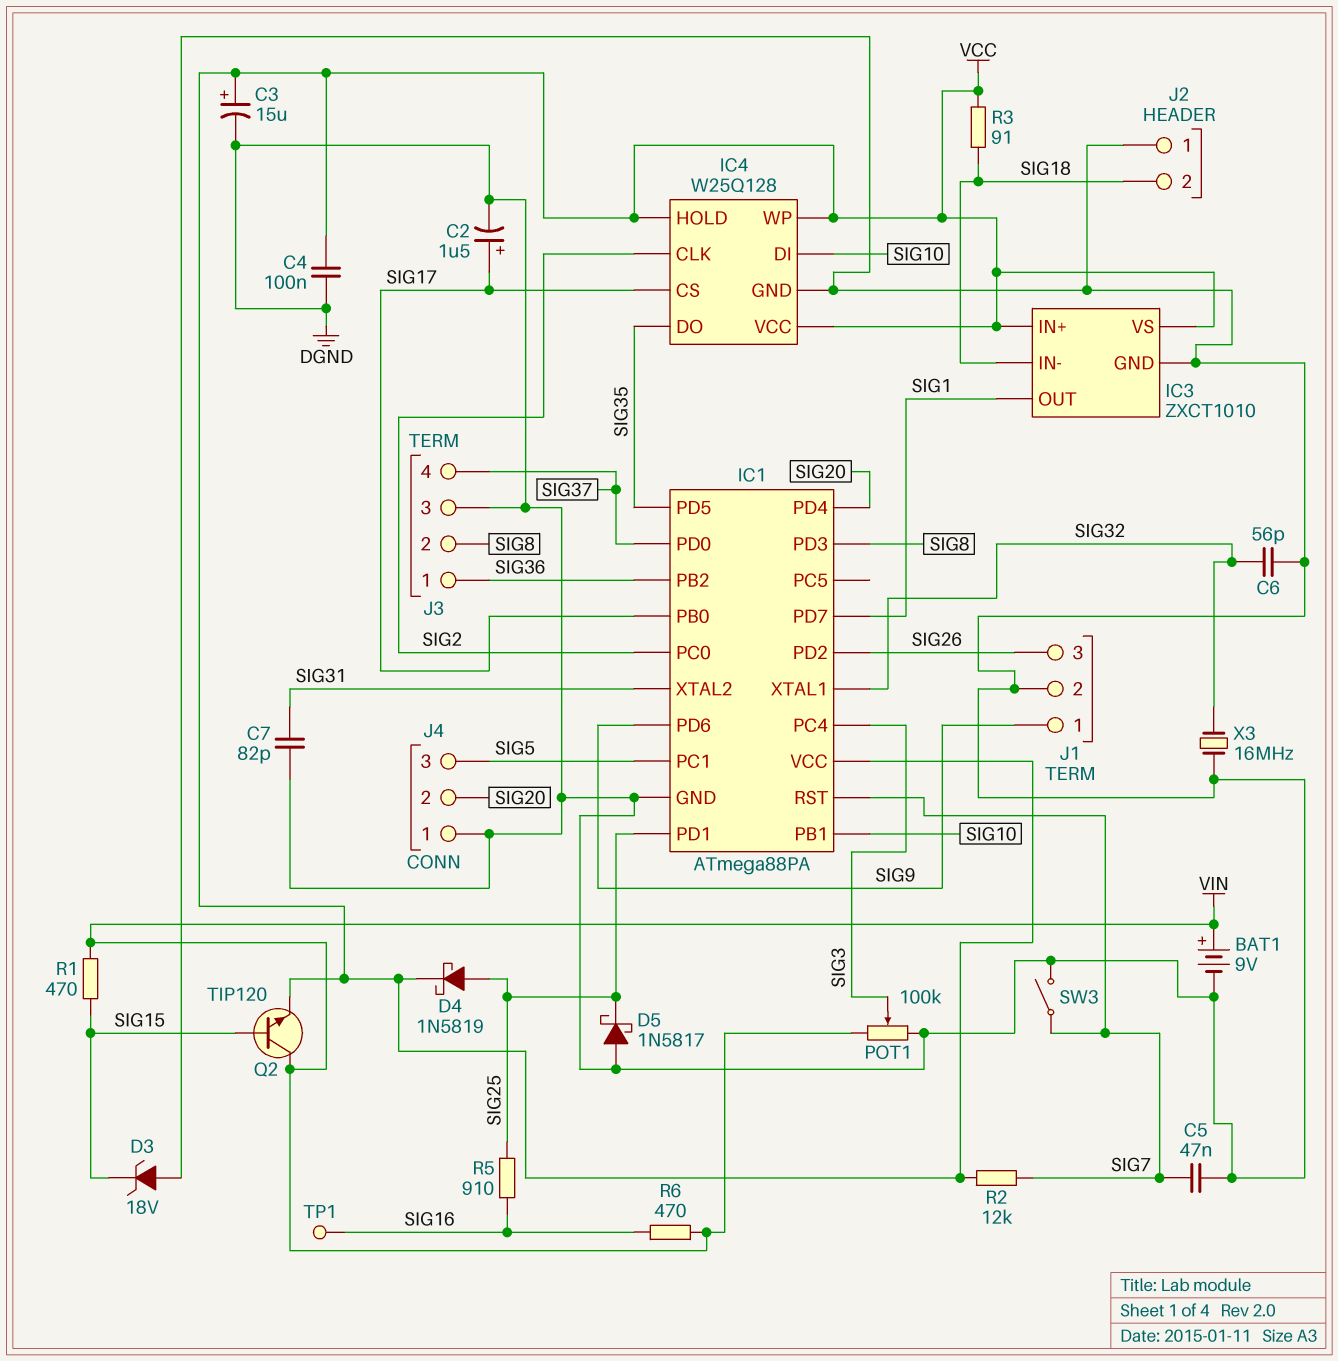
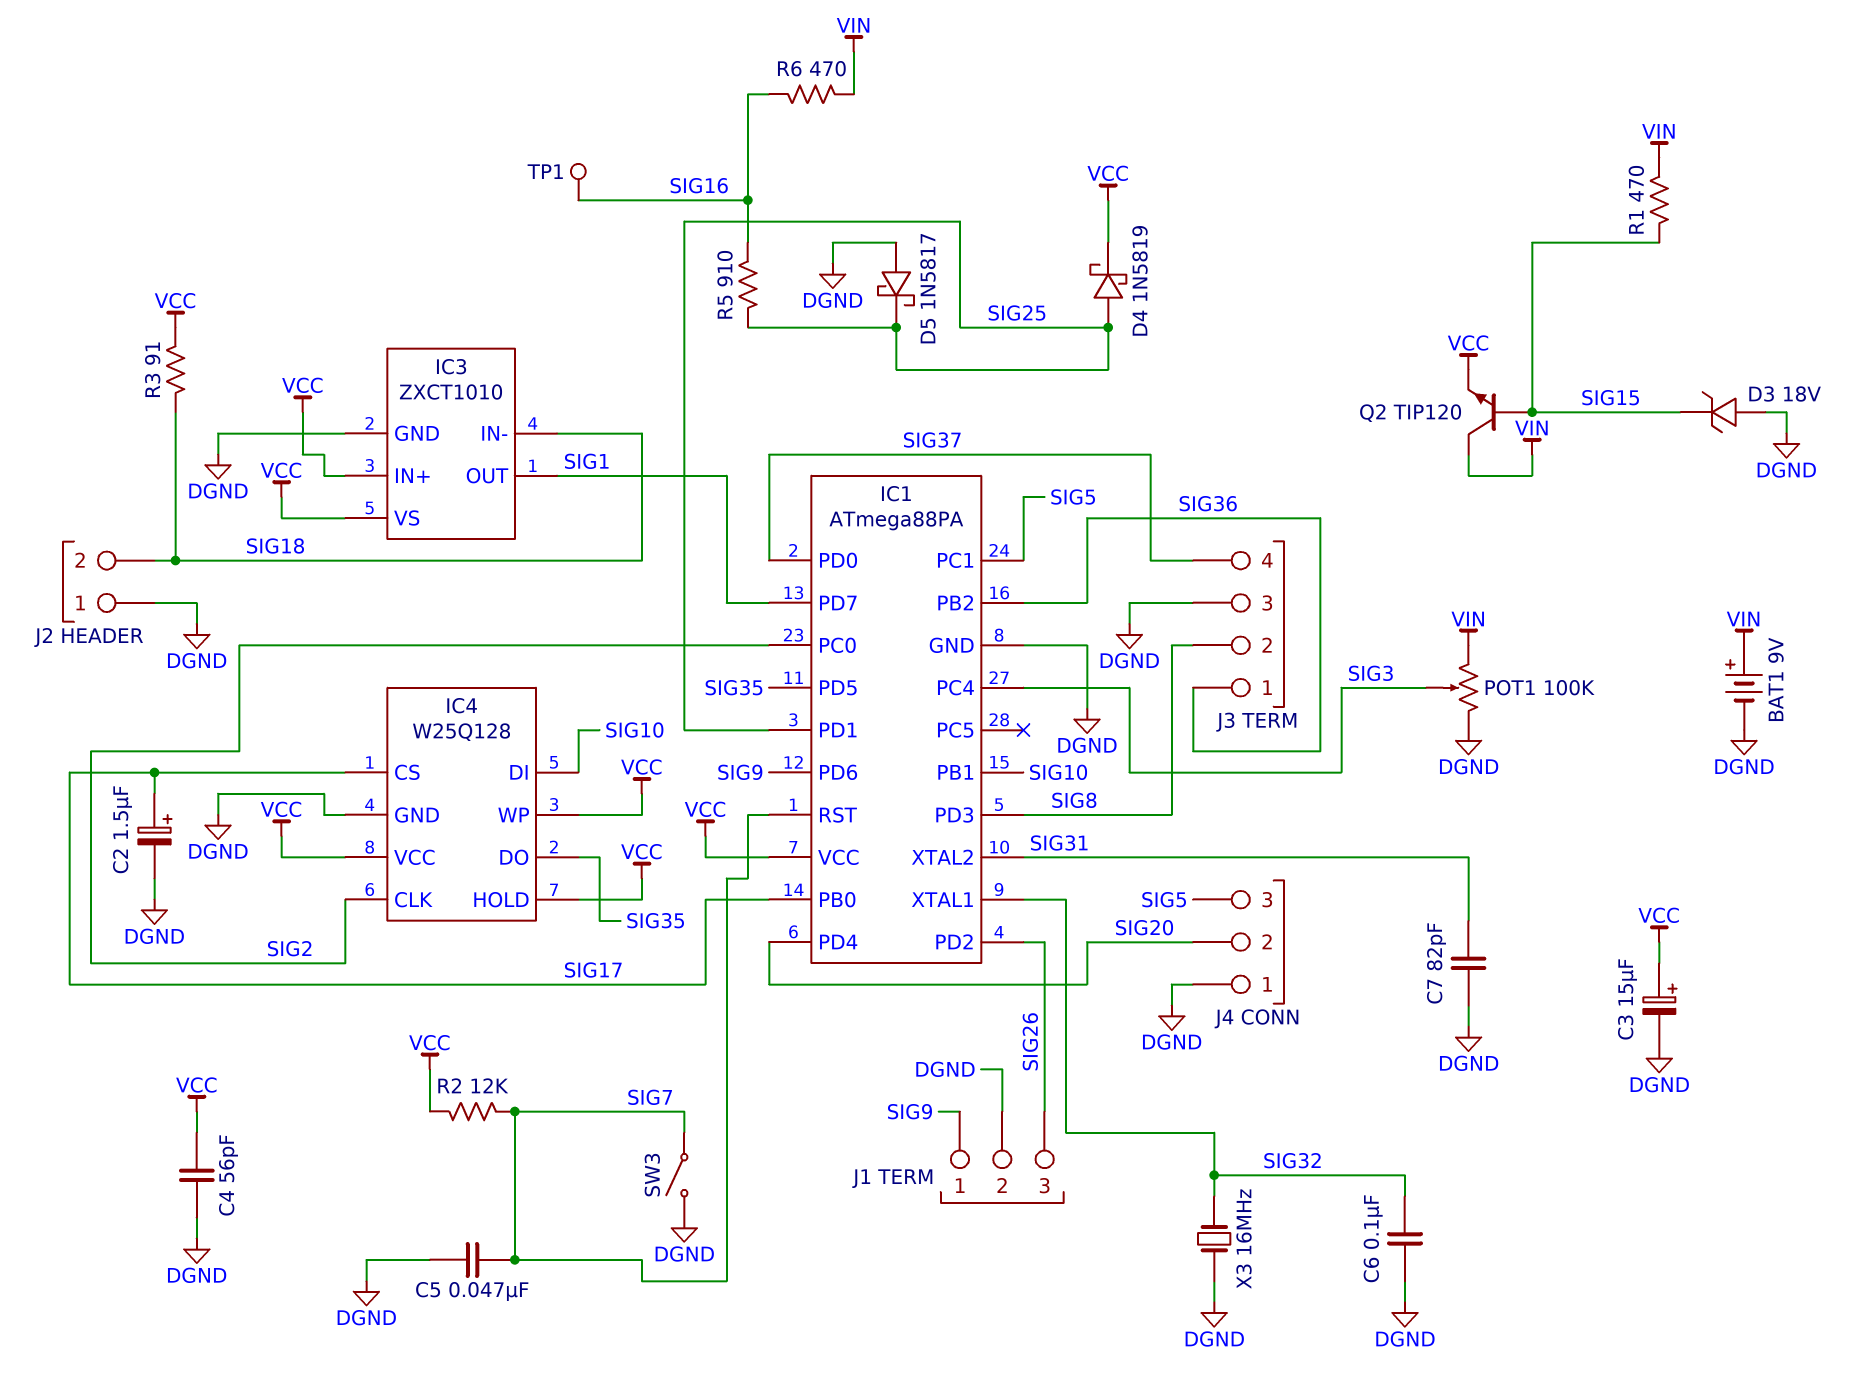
C4: 100nF (DGND, VCC) -> 56pF (DGND, VCC)
C6: 56pF (DGND, SIG32) -> 100nF (DGND, SIG32)

